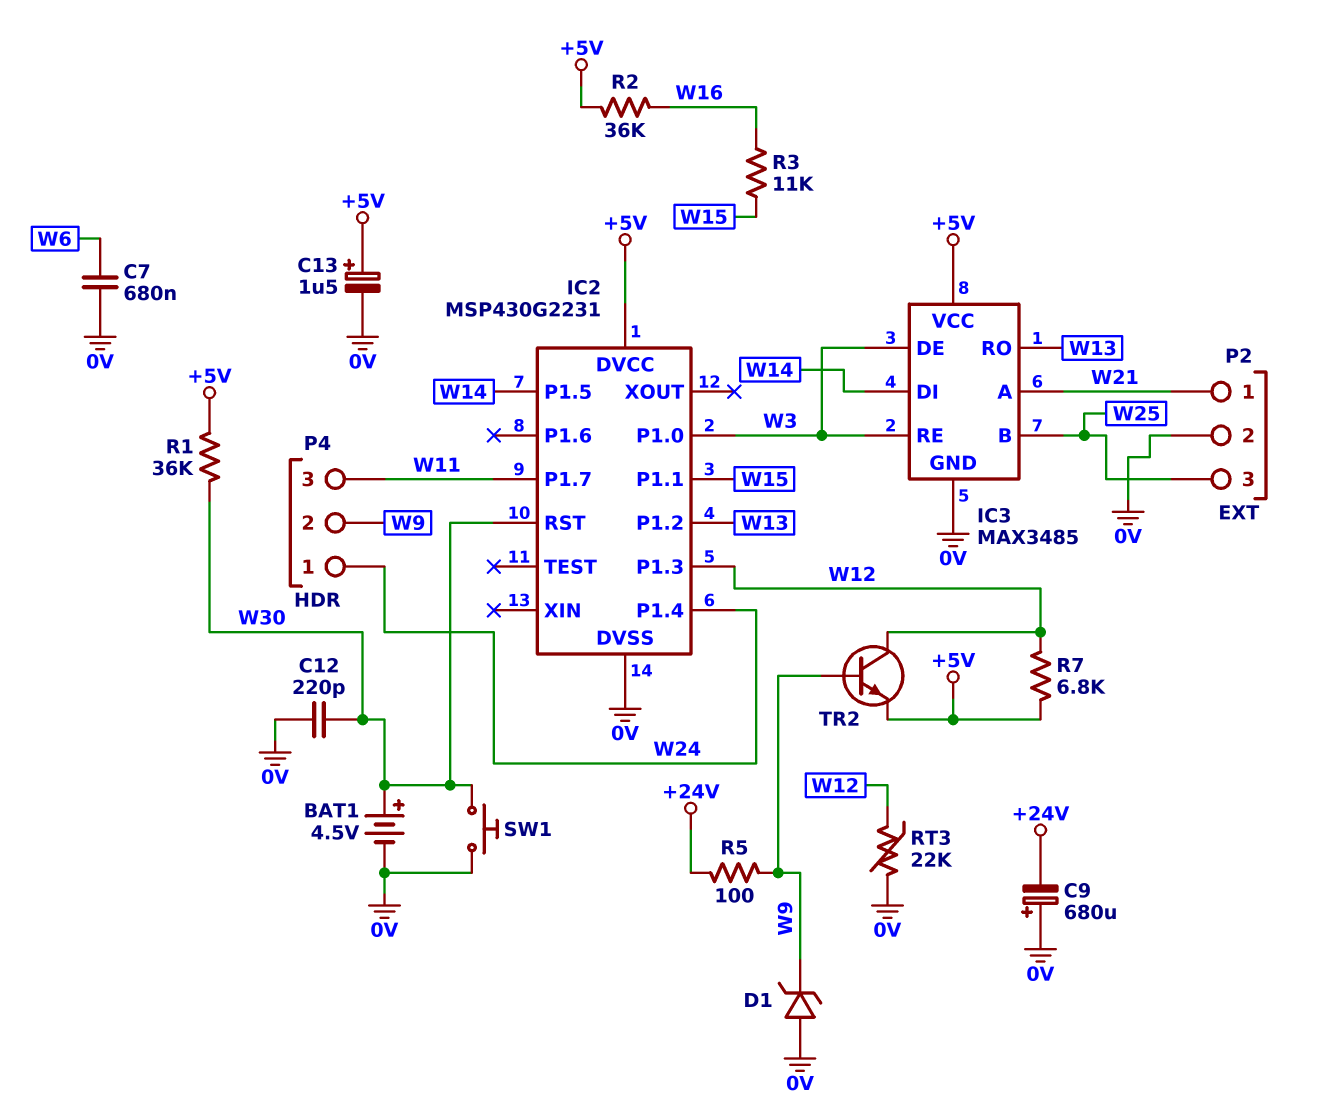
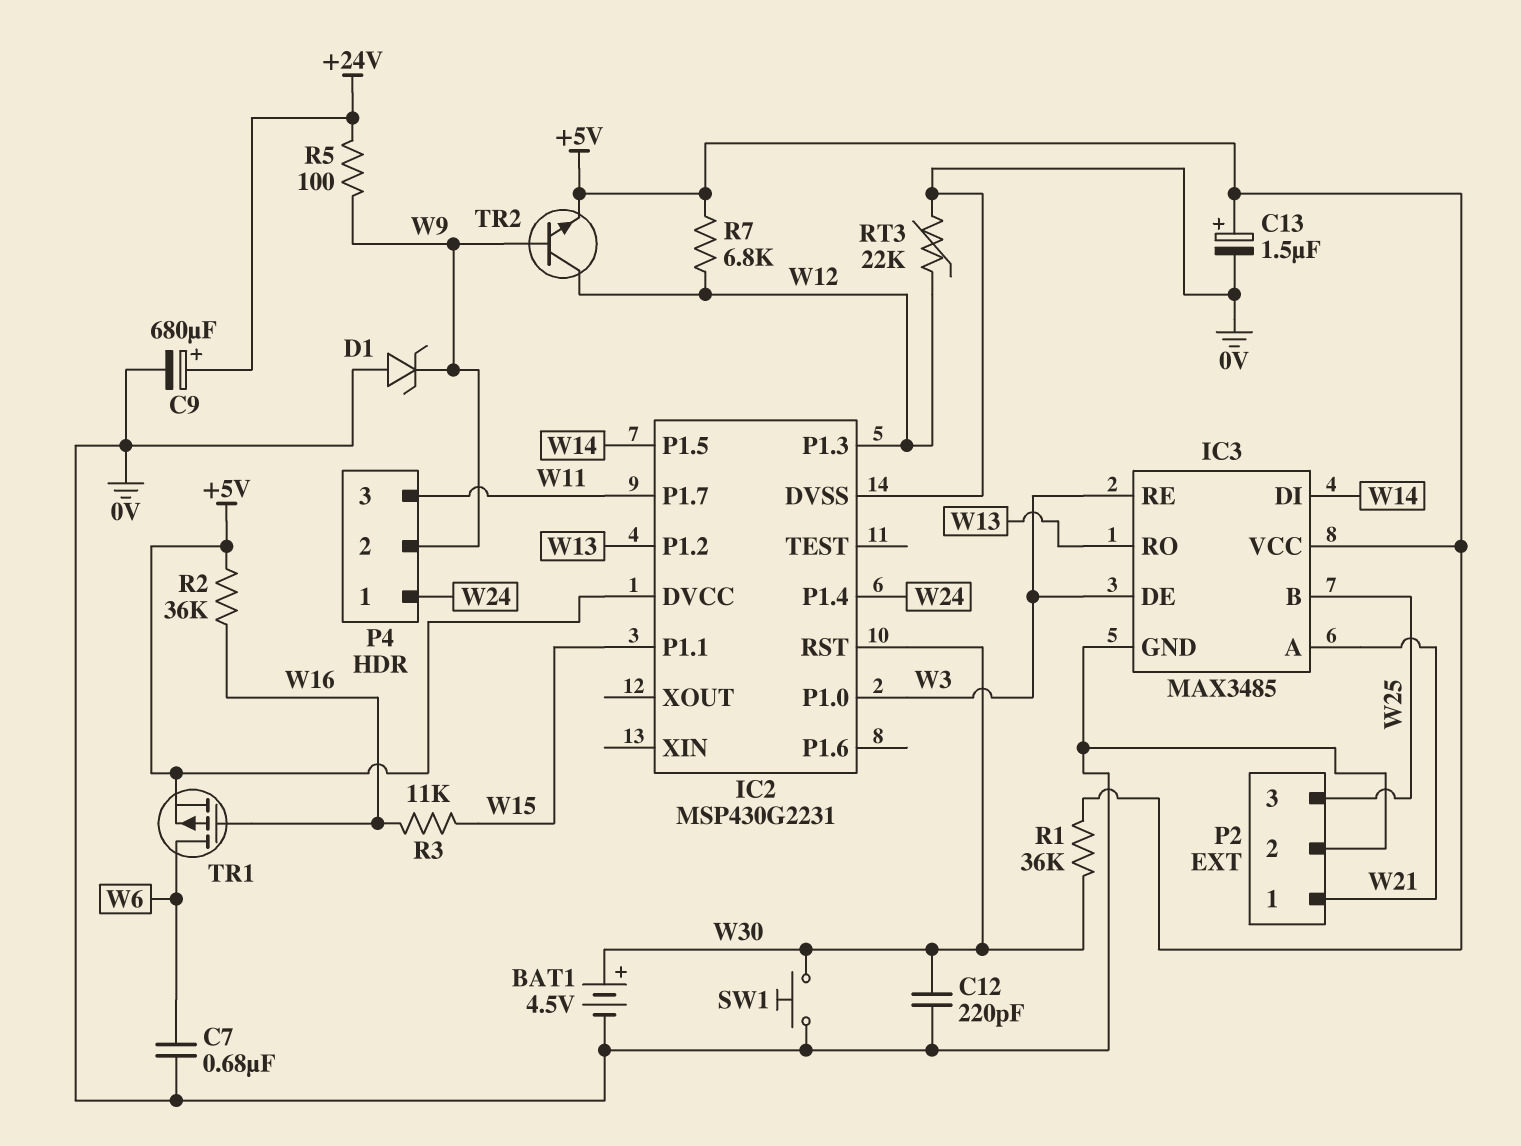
C9: 680uF (plus 0V, minus +24V) -> 680uF (plus +24V, minus 0V)
TR1: none -> PMOS (G W16, D W6, S +5V)

